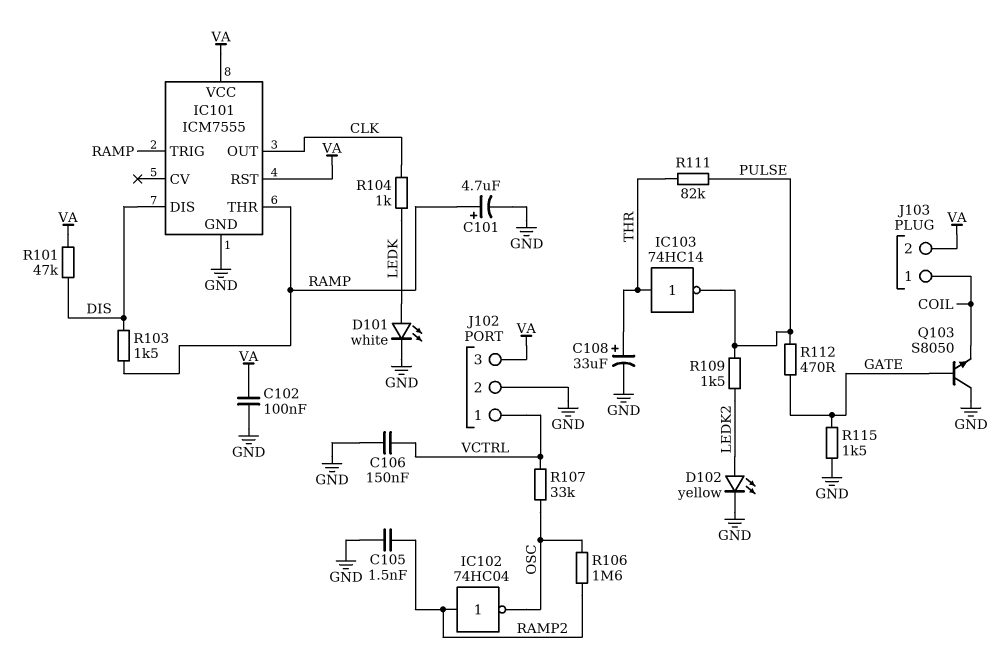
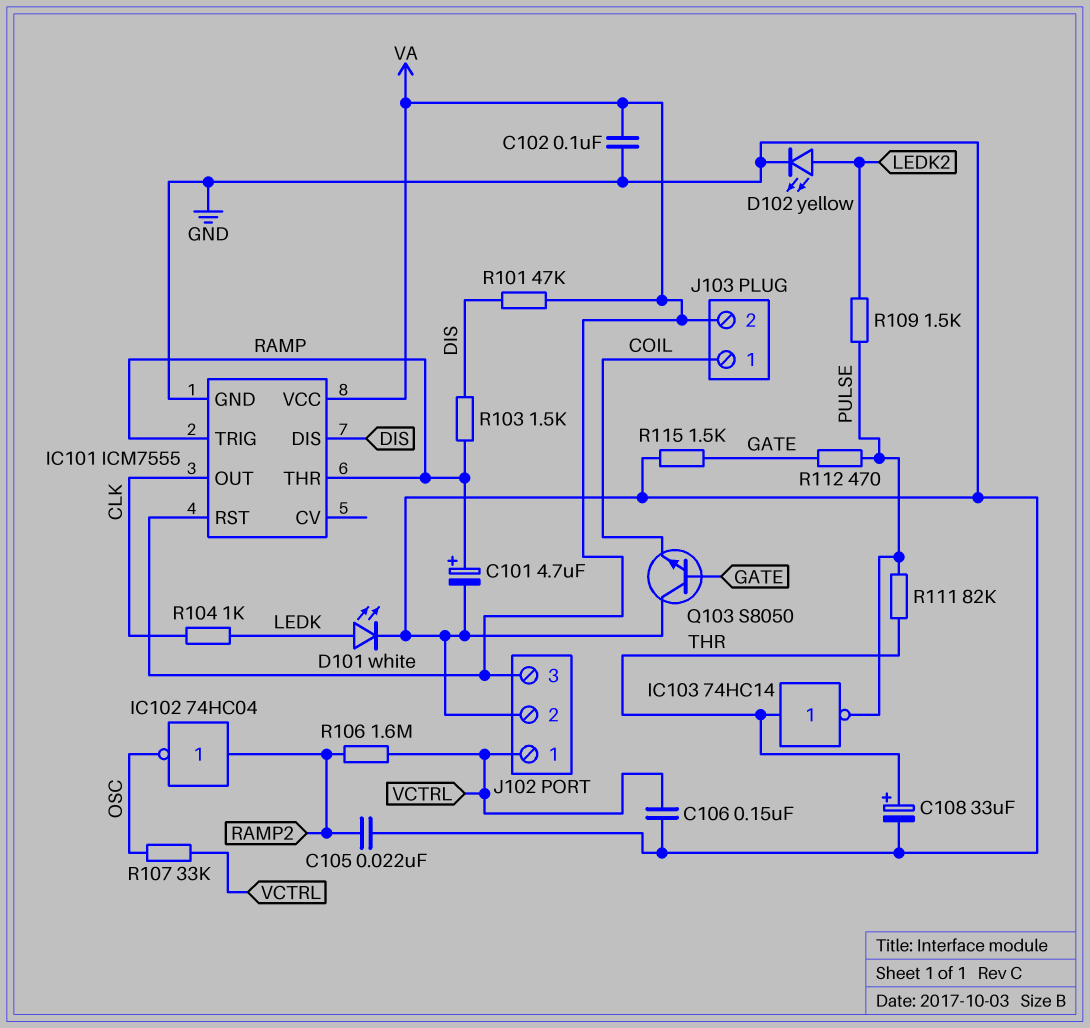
C105: 1.5nF (GND, RAMP2) -> 22nF (GND, RAMP2)
R106: 1.6M (OSC, RAMP2) -> 1.6M (RAMP2, VCTRL)

